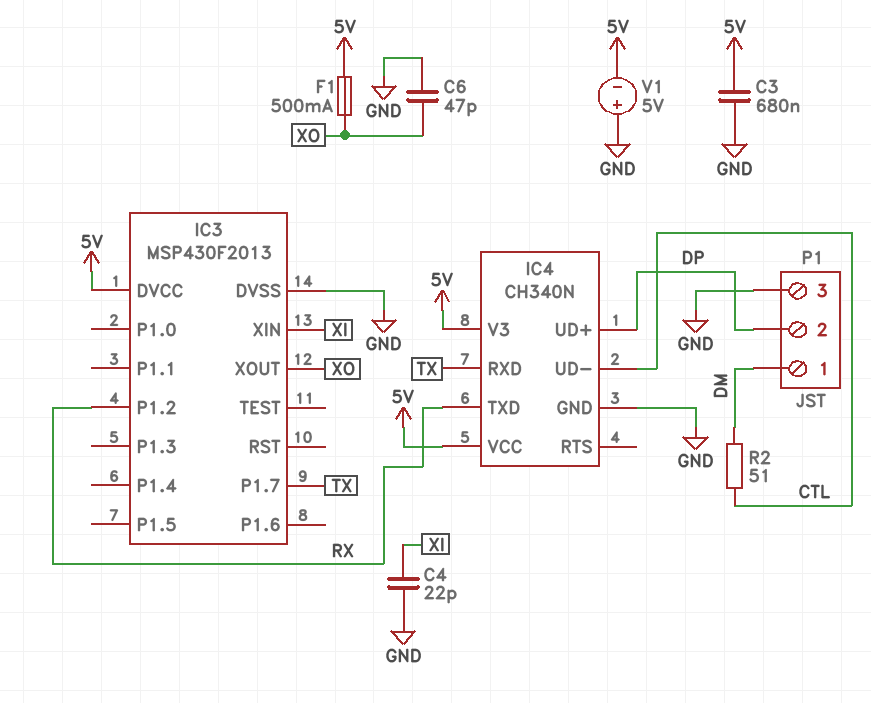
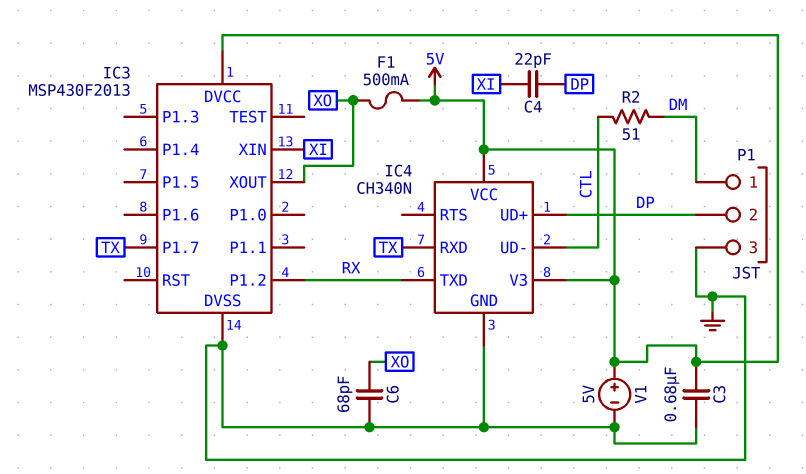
C4: 22pF (GND, XI) -> 22pF (DP, XI)
C6: 47pF (GND, XO) -> 68pF (GND, XO)
V1: 5V (plus GND, minus 5V) -> 5V (plus 5V, minus GND)

